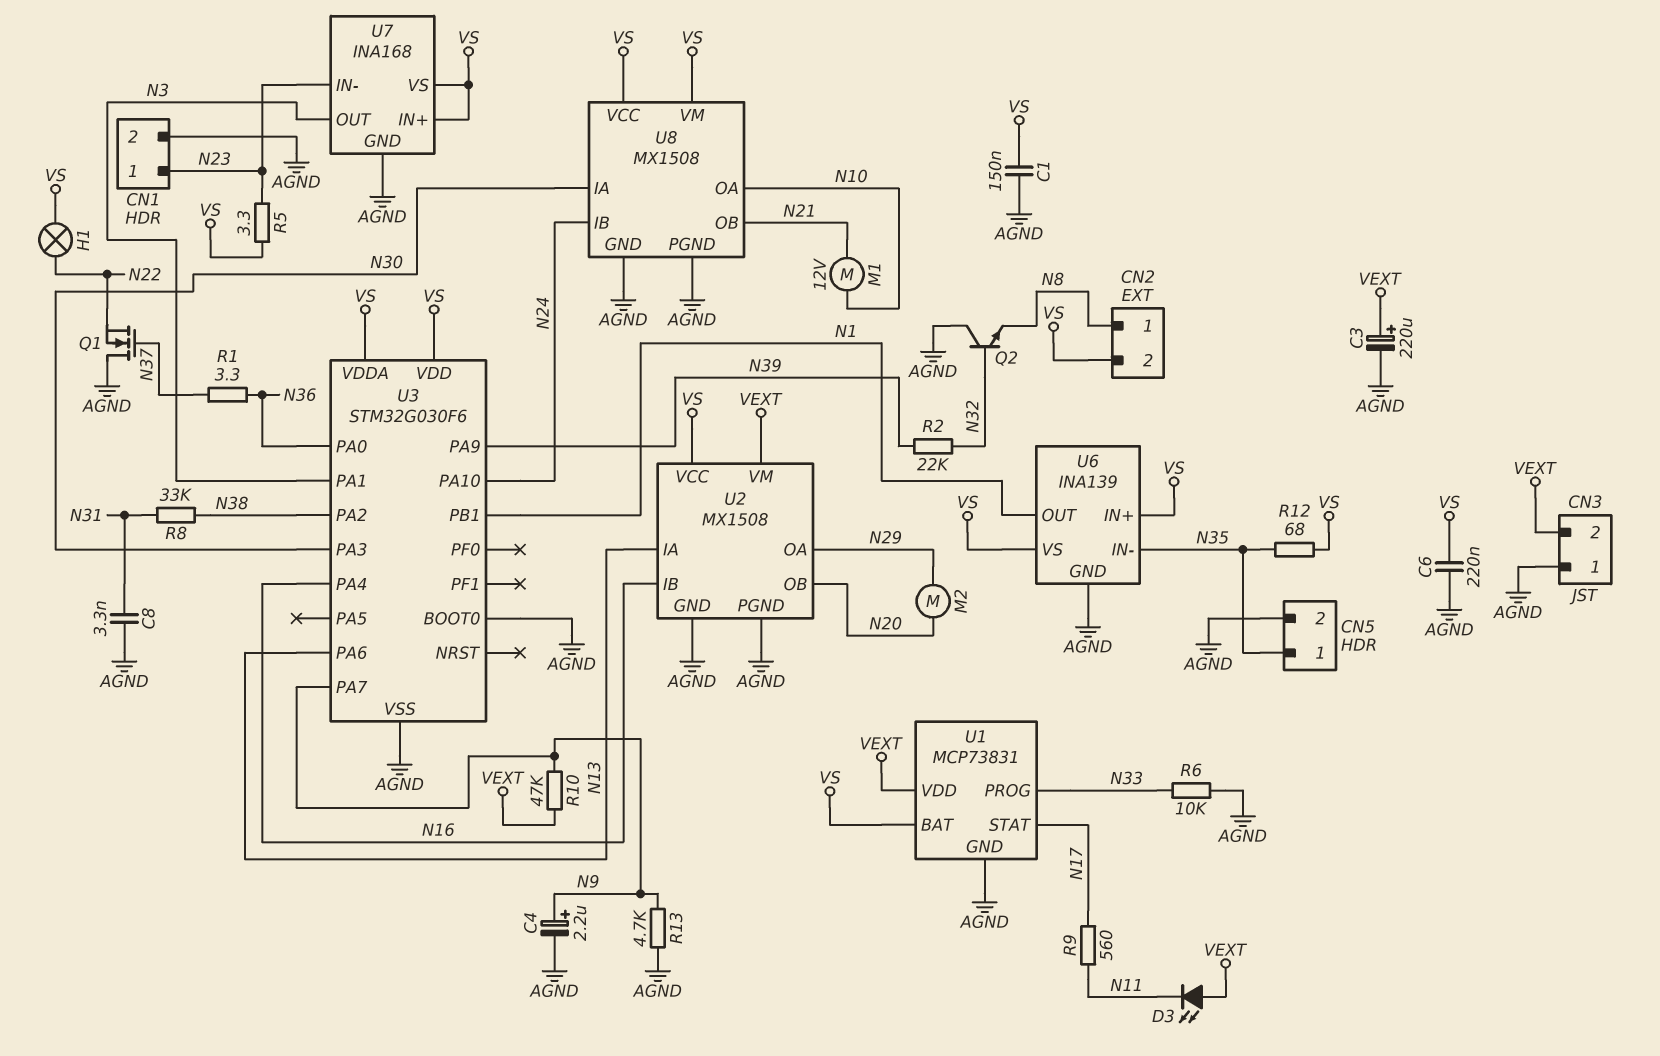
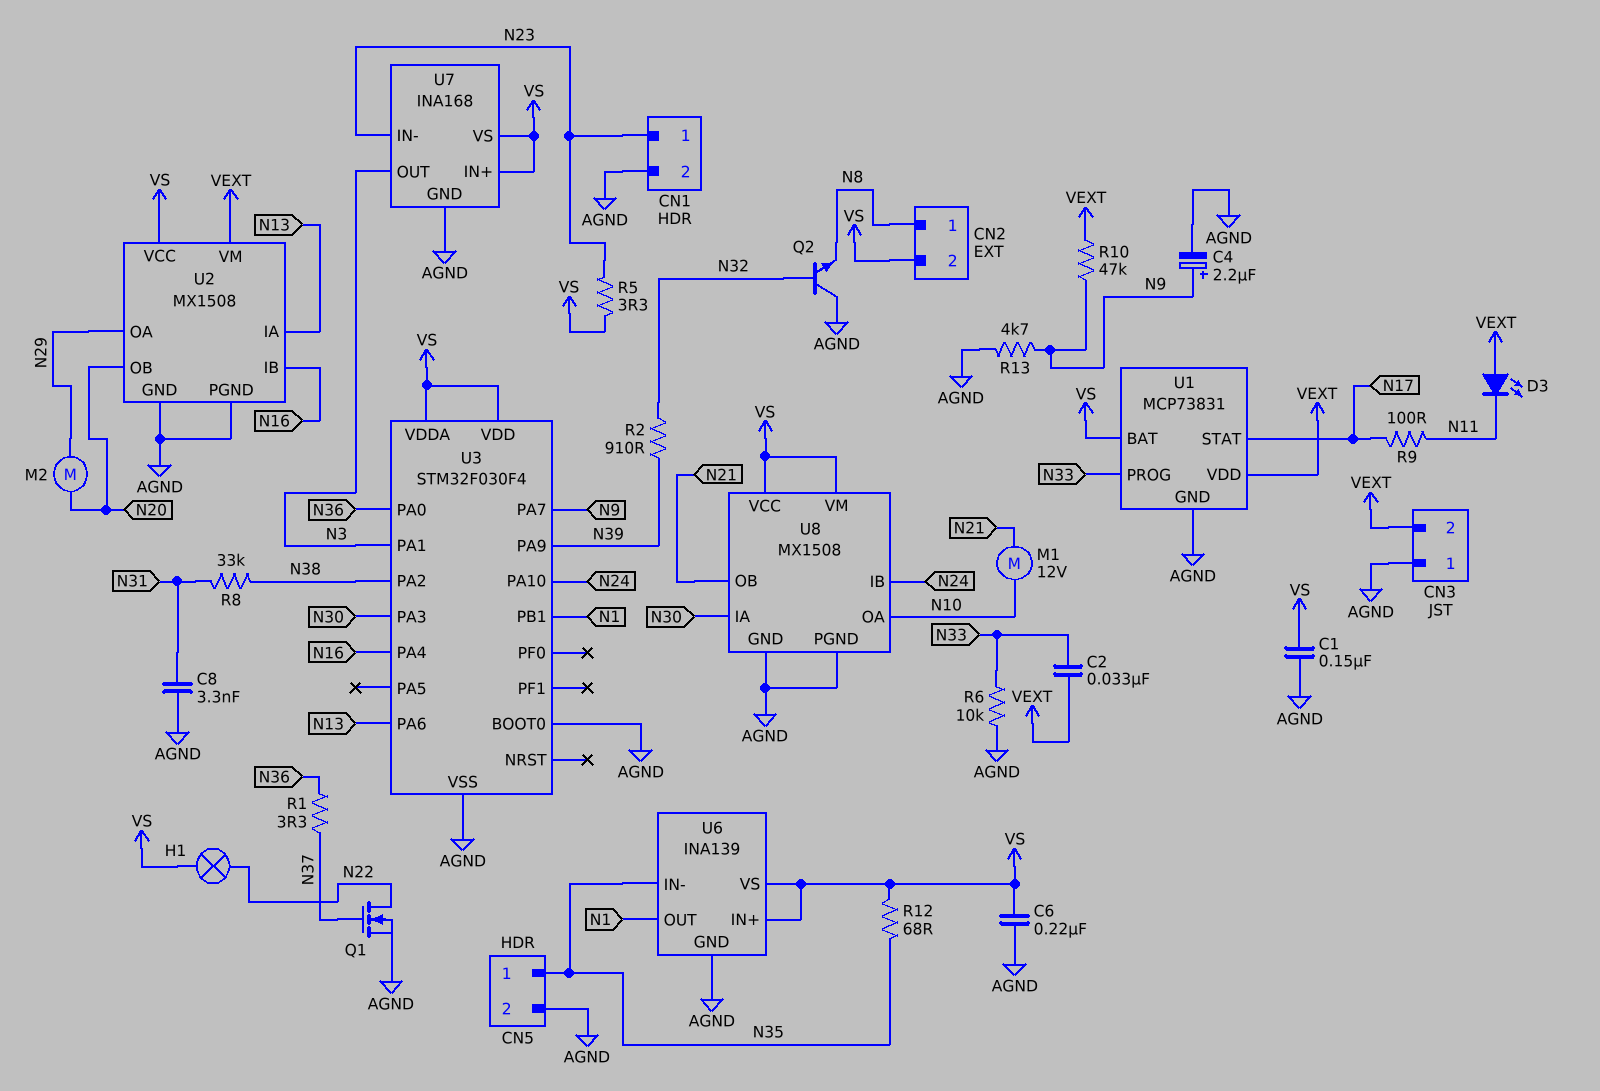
C2: none -> 33nF (N33, VEXT)
C3: 220uF (plus VEXT, minus AGND) -> none
Q1: NMOS (G N37, D AGND, S N22) -> NMOS (G N37, D N22, S AGND)
R2: 22k (N32, N39) -> 910 (N32, N39)
R9: 560 (N11, N17) -> 100 (N11, N17)
U3: STM32G030F6 -> STM32F030F4

